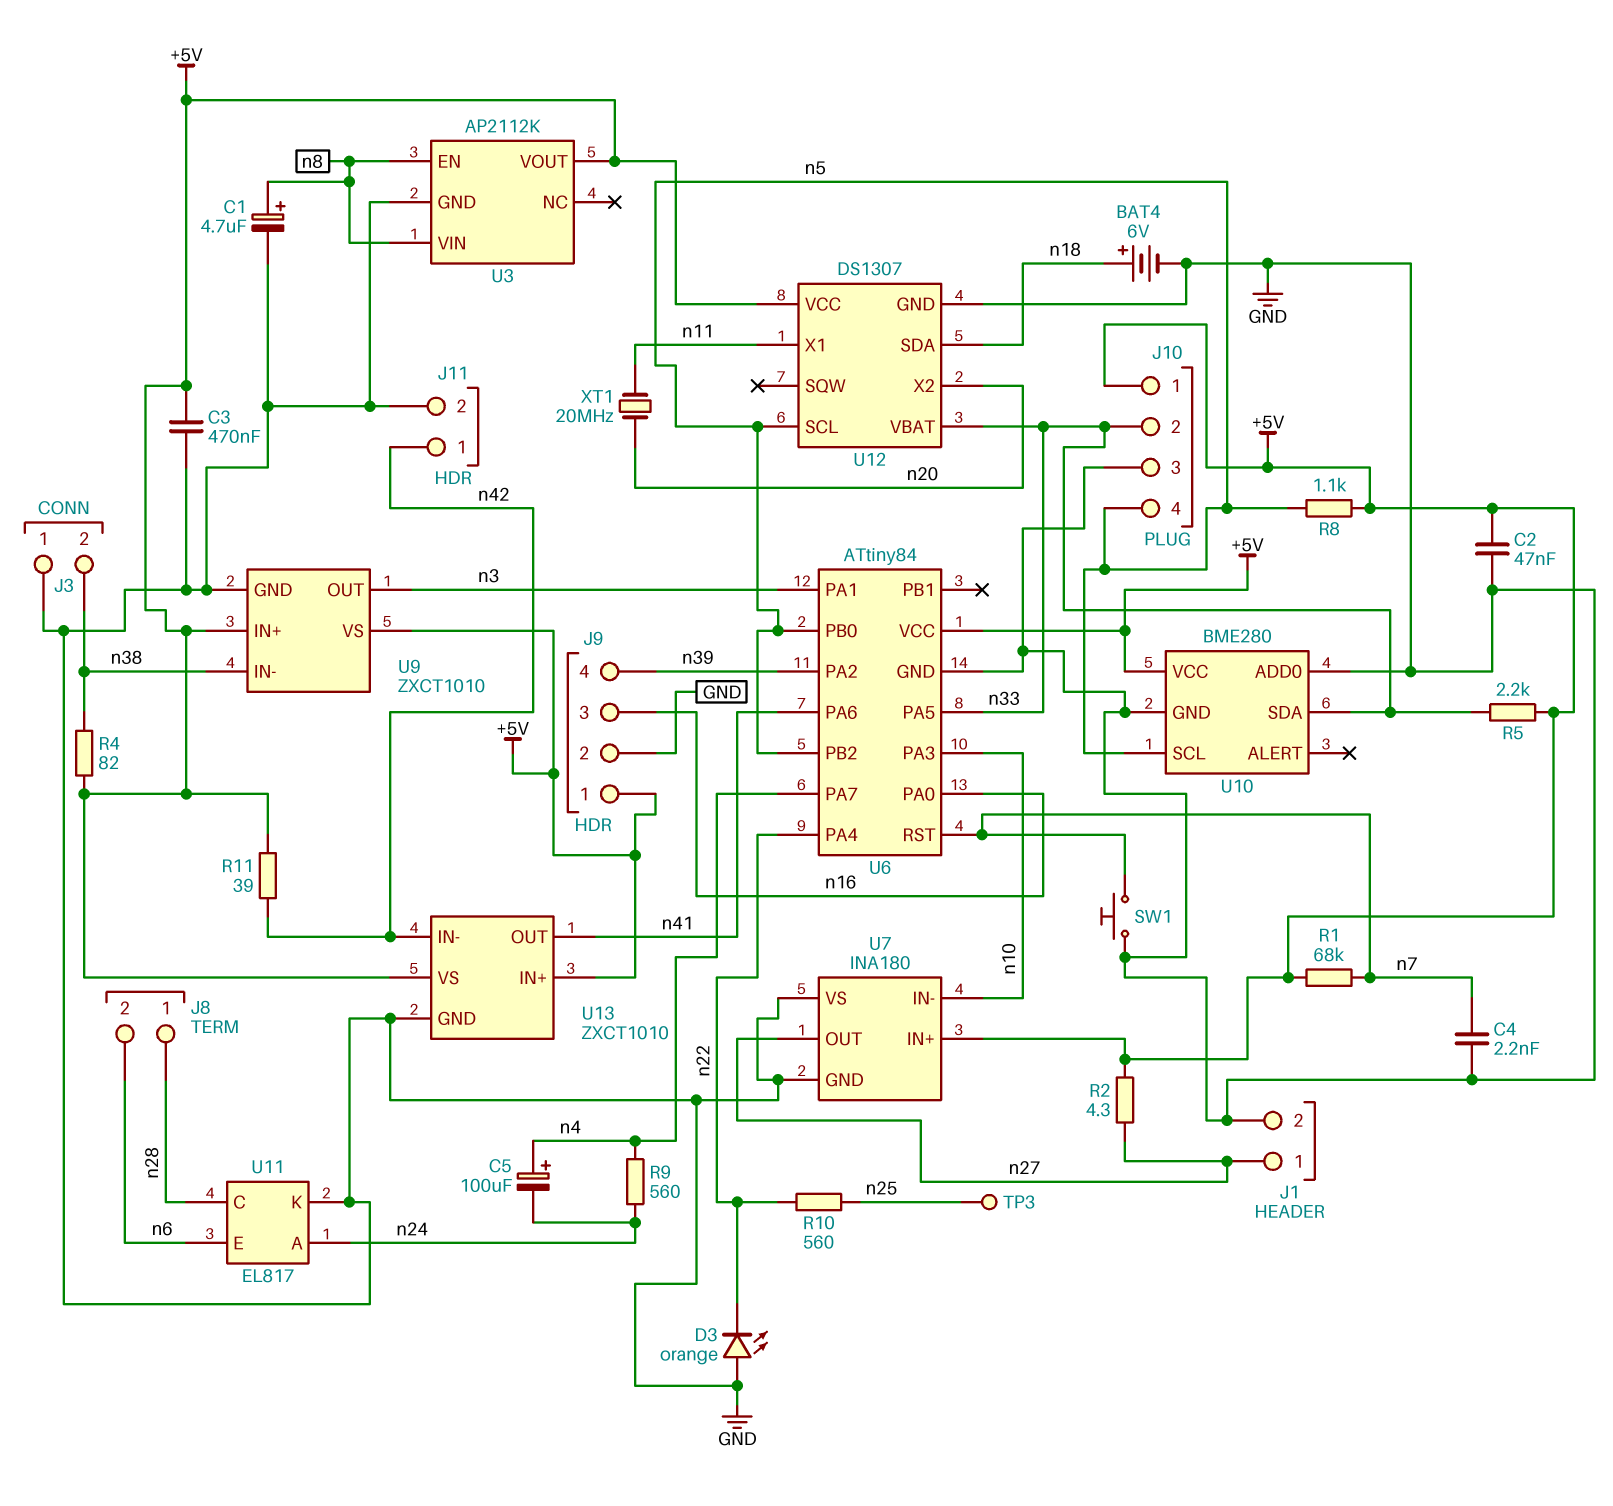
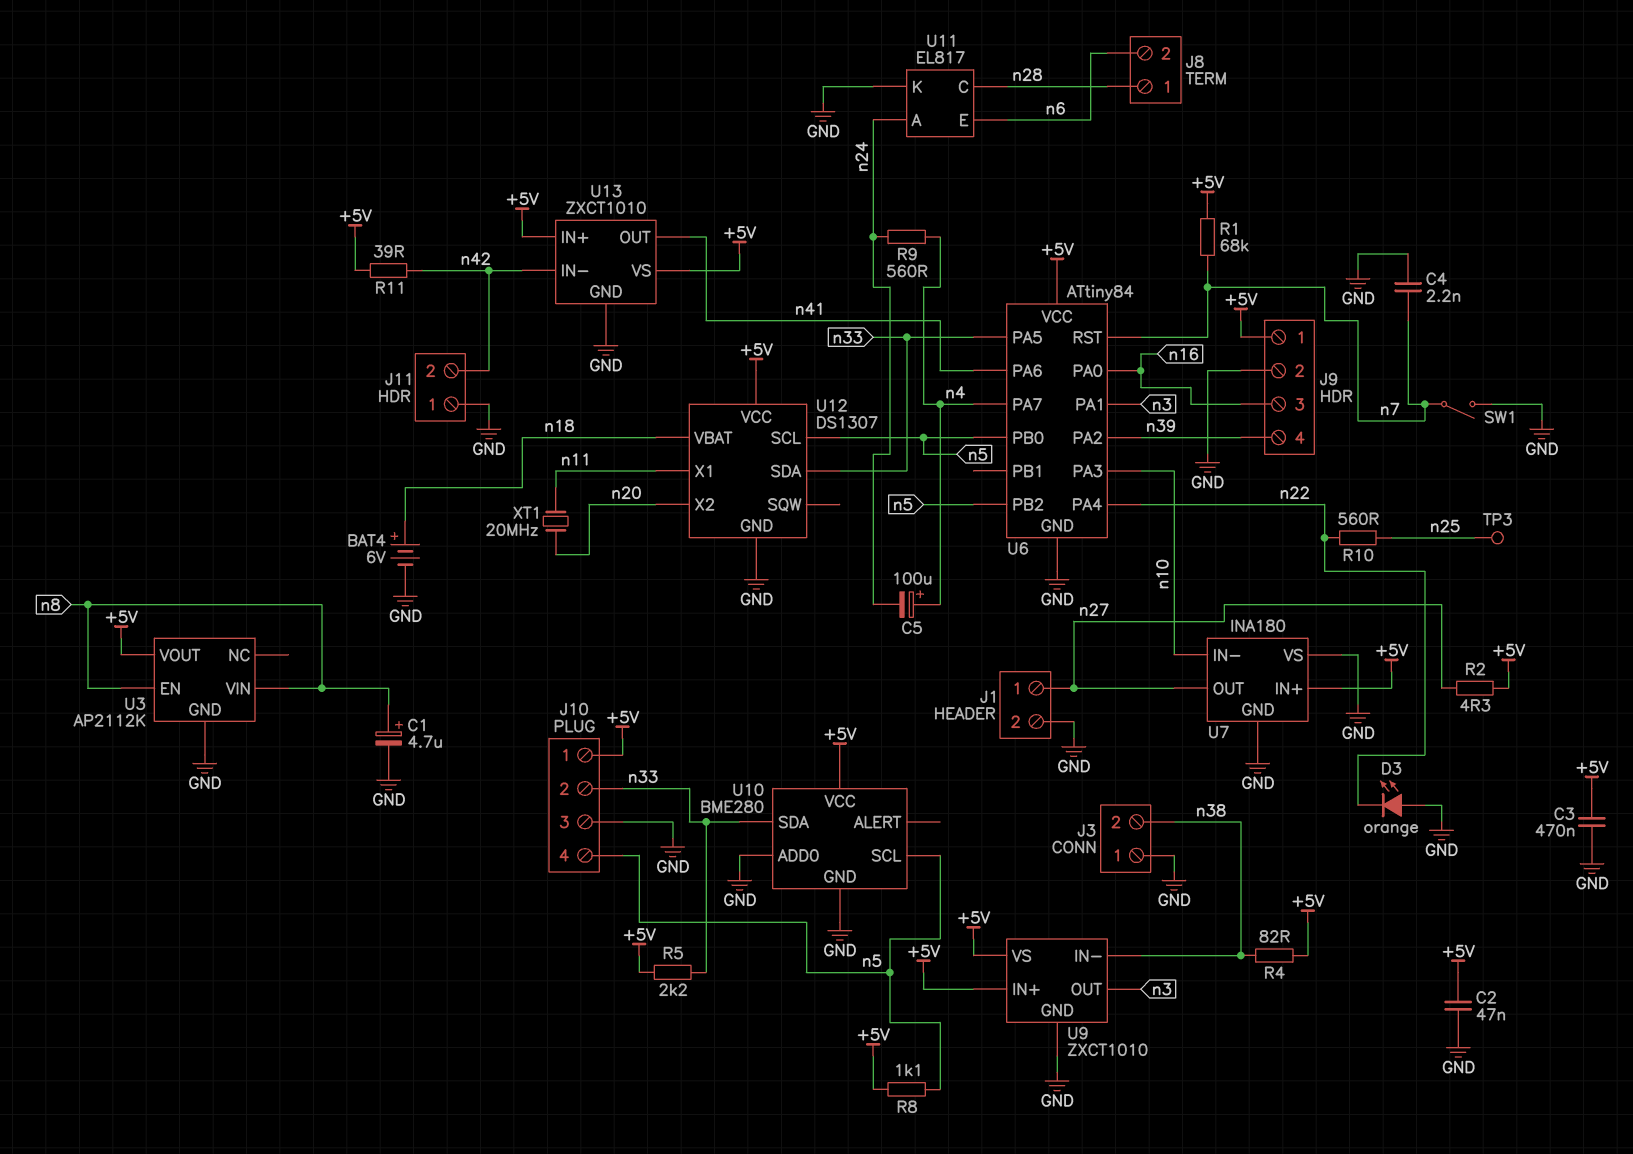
J11 pin 1: n42 -> GND
J11 pin 2: GND -> n42
SW1: button (GND, n7) -> switch (GND, n7)
U12 pin SDA: n18 -> n33
U12 pin VBAT: n33 -> n18

